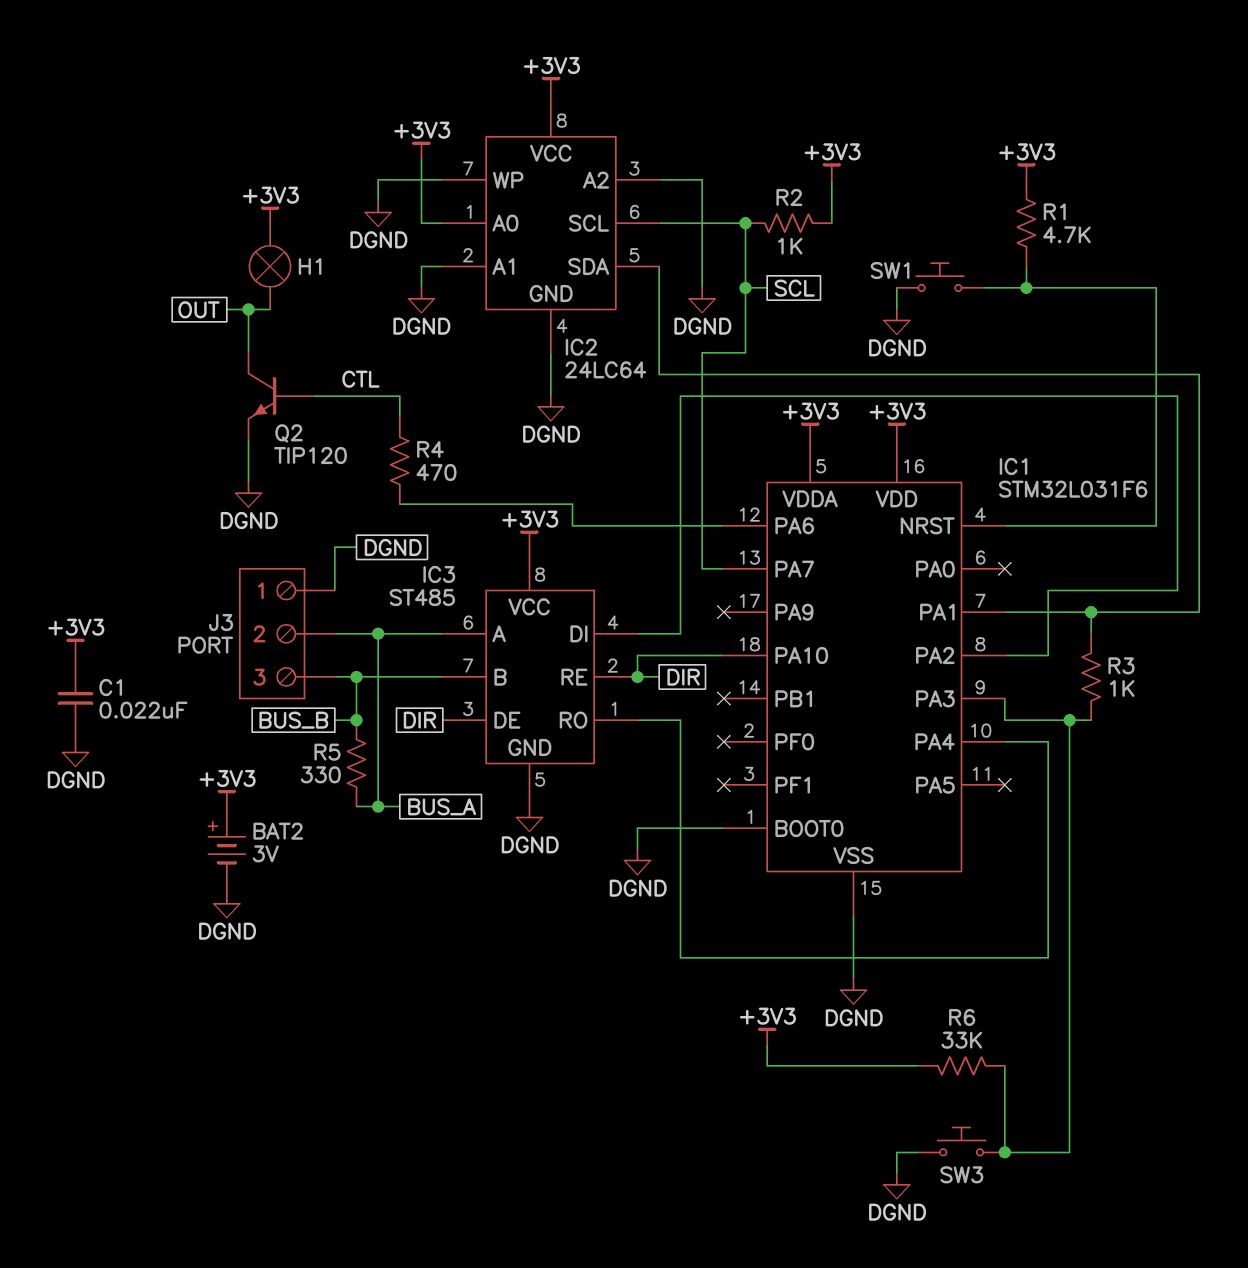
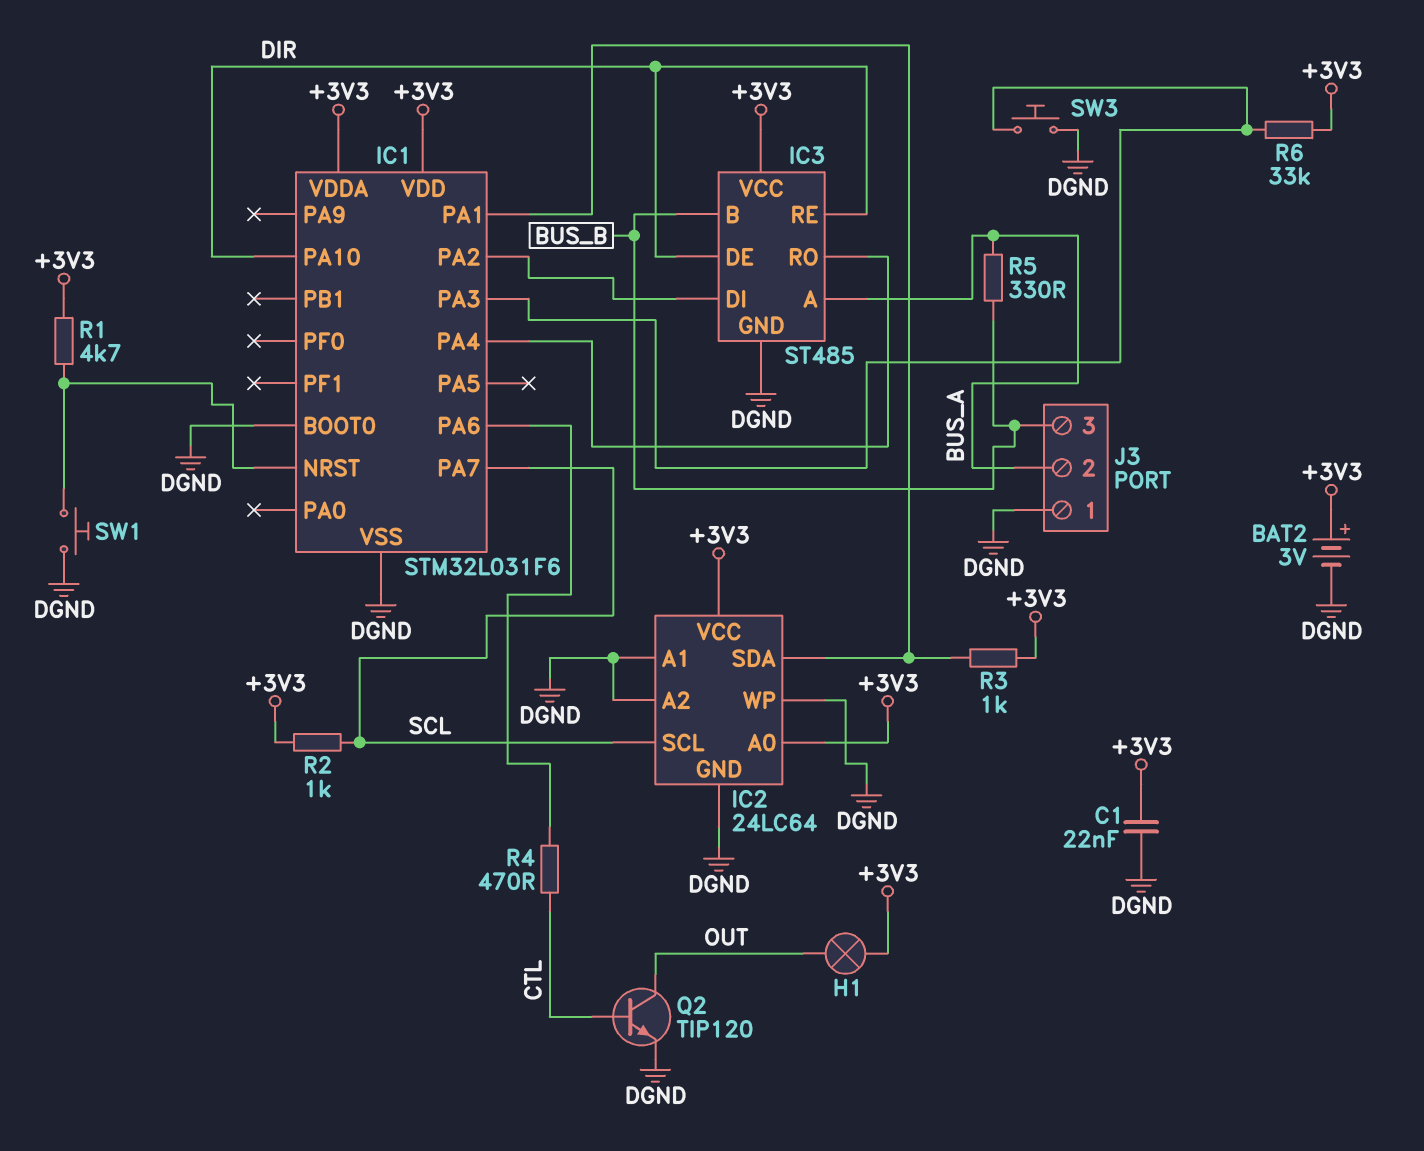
R3: 1k (IC1/PA1, IC1/PA3) -> 1k (+3V3, IC1/PA1)

